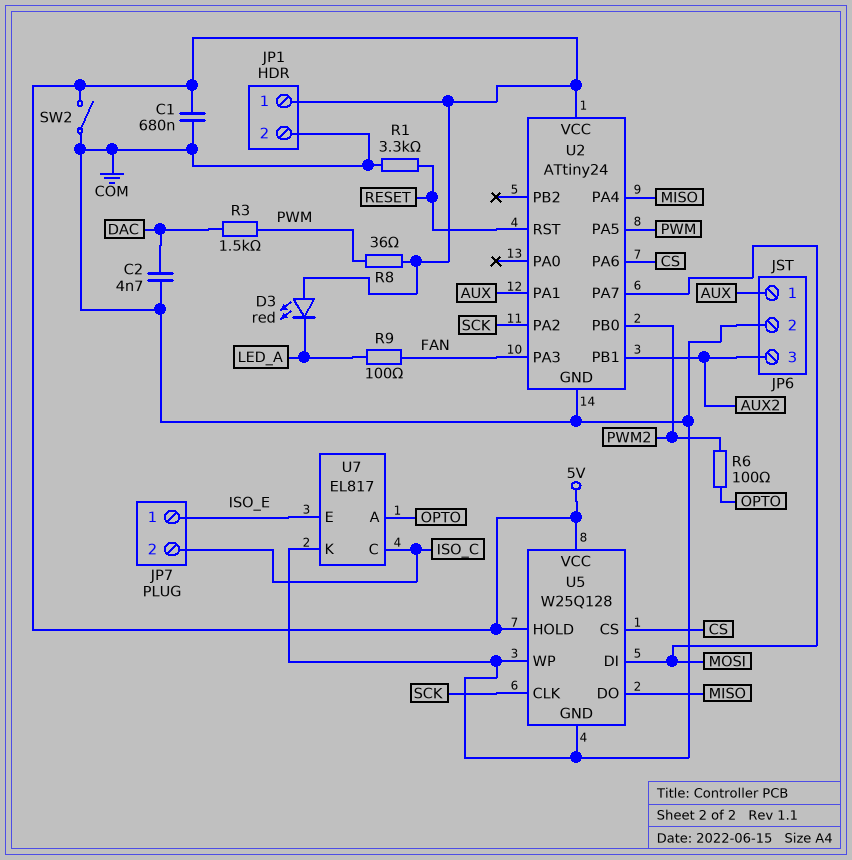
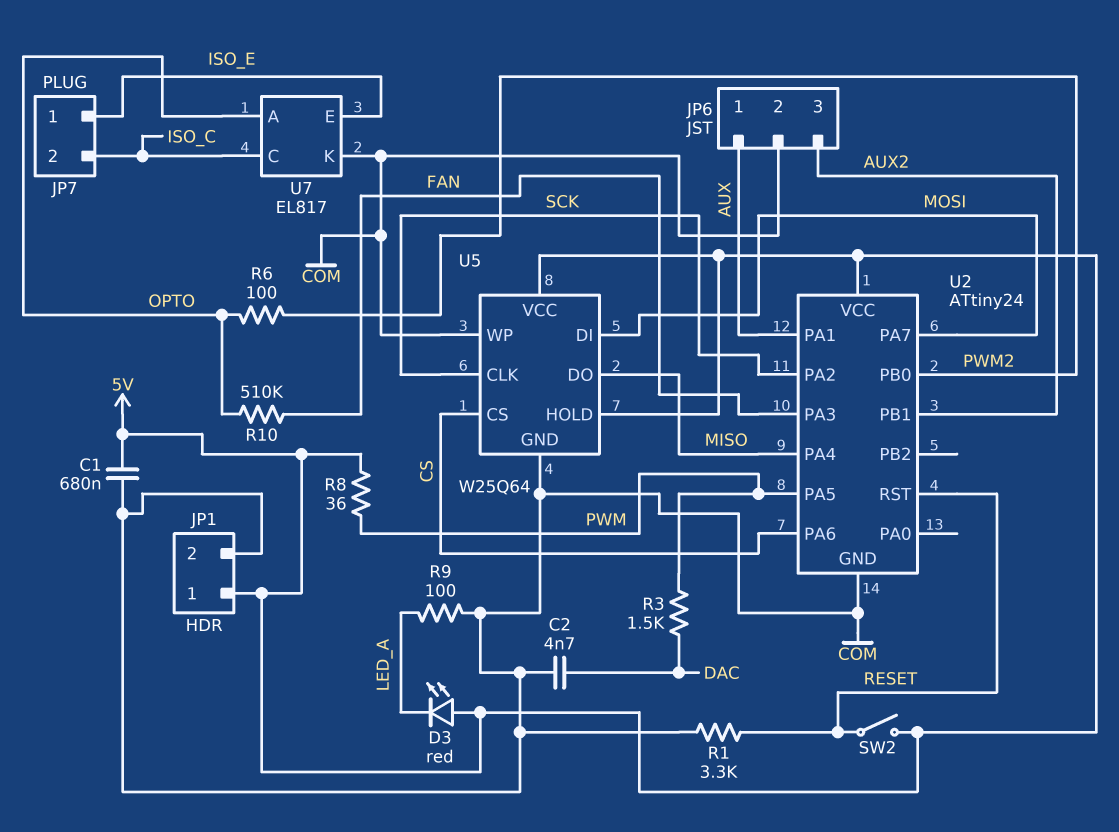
R9: 100 (FAN, LED_A) -> 100 (COM, LED_A)
R10: none -> 510k (FAN, OPTO)
SW2: switch (5V, COM) -> switch (5V, RESET)
U5: W25Q128 -> W25Q64

